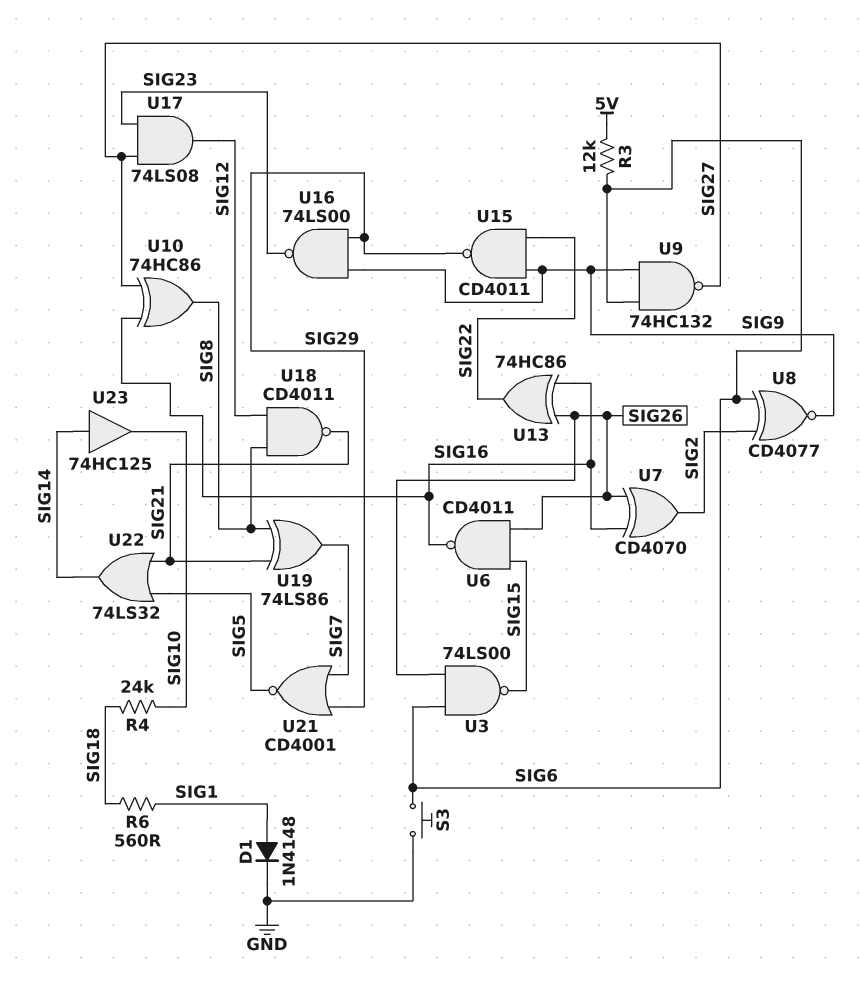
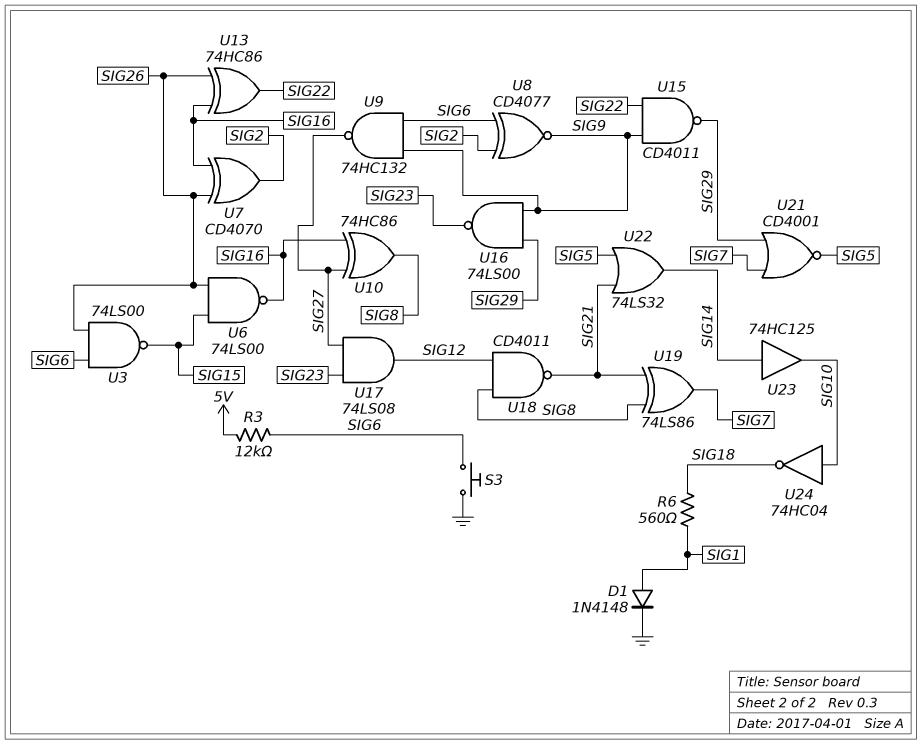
R4: 24k (SIG10, SIG18) -> none
U6: NAND CD4011 (in SIG15, in SIG26, out SIG16) -> NAND 74LS00 (in SIG15, in SIG26, out SIG16)
U24: none -> NOT 74HC04 (in SIG10, out SIG18)

